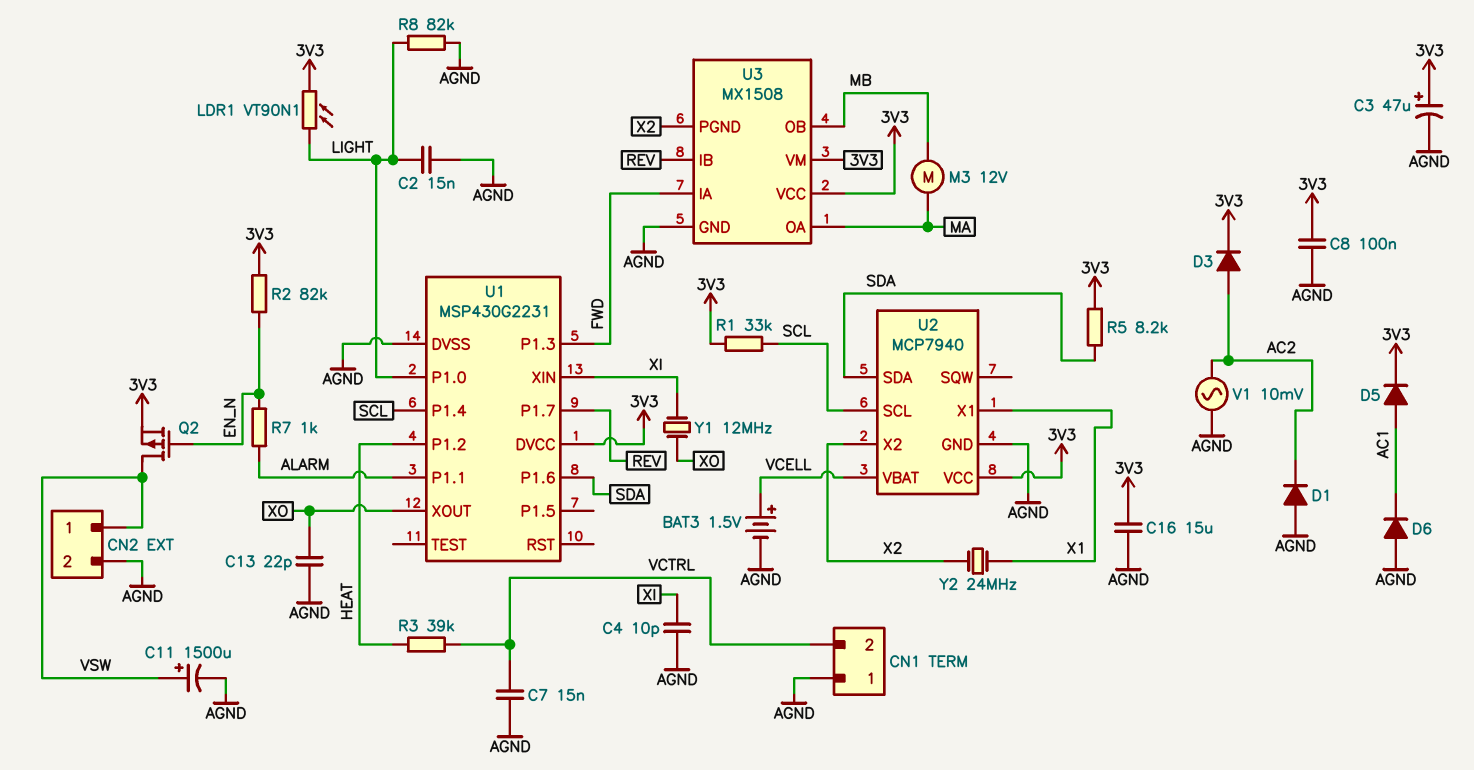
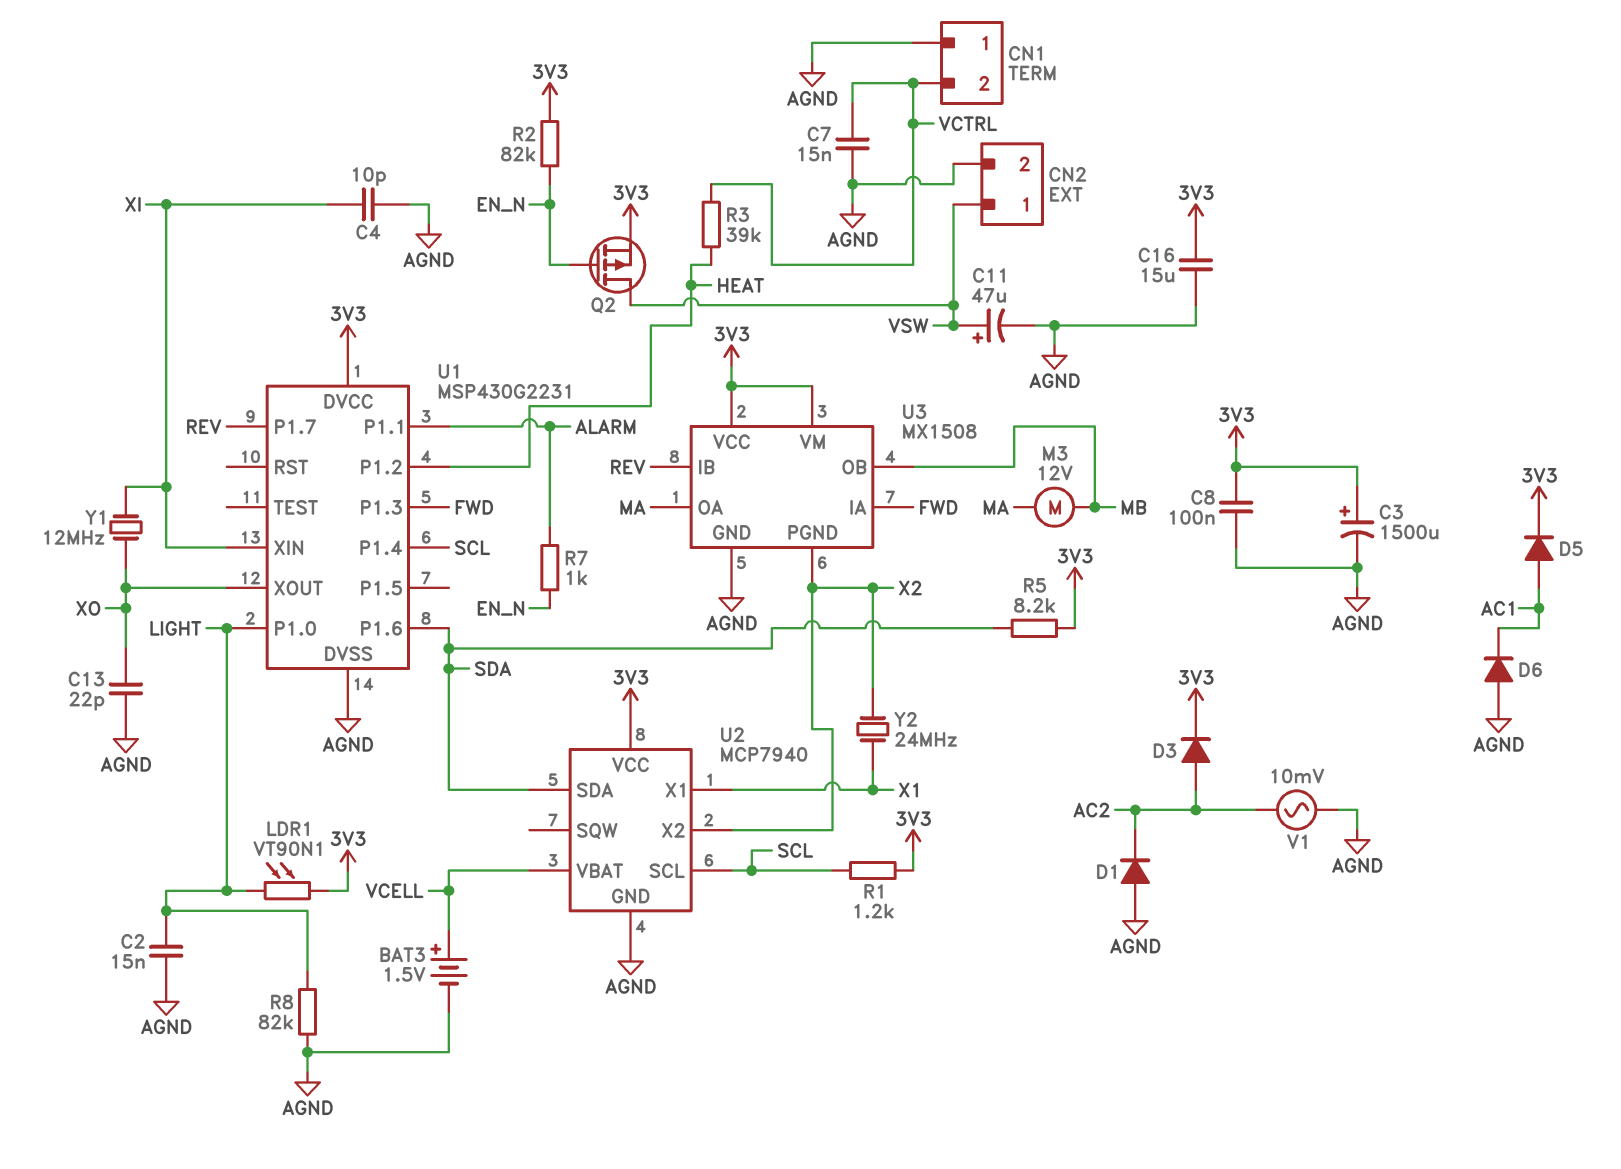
C3: 47uF (plus 3V3, minus AGND) -> 1500uF (plus 3V3, minus AGND)
C11: 1500uF (plus VSW, minus AGND) -> 47uF (plus VSW, minus AGND)
R1: 33k (3V3, SCL) -> 1.2k (3V3, SCL)

